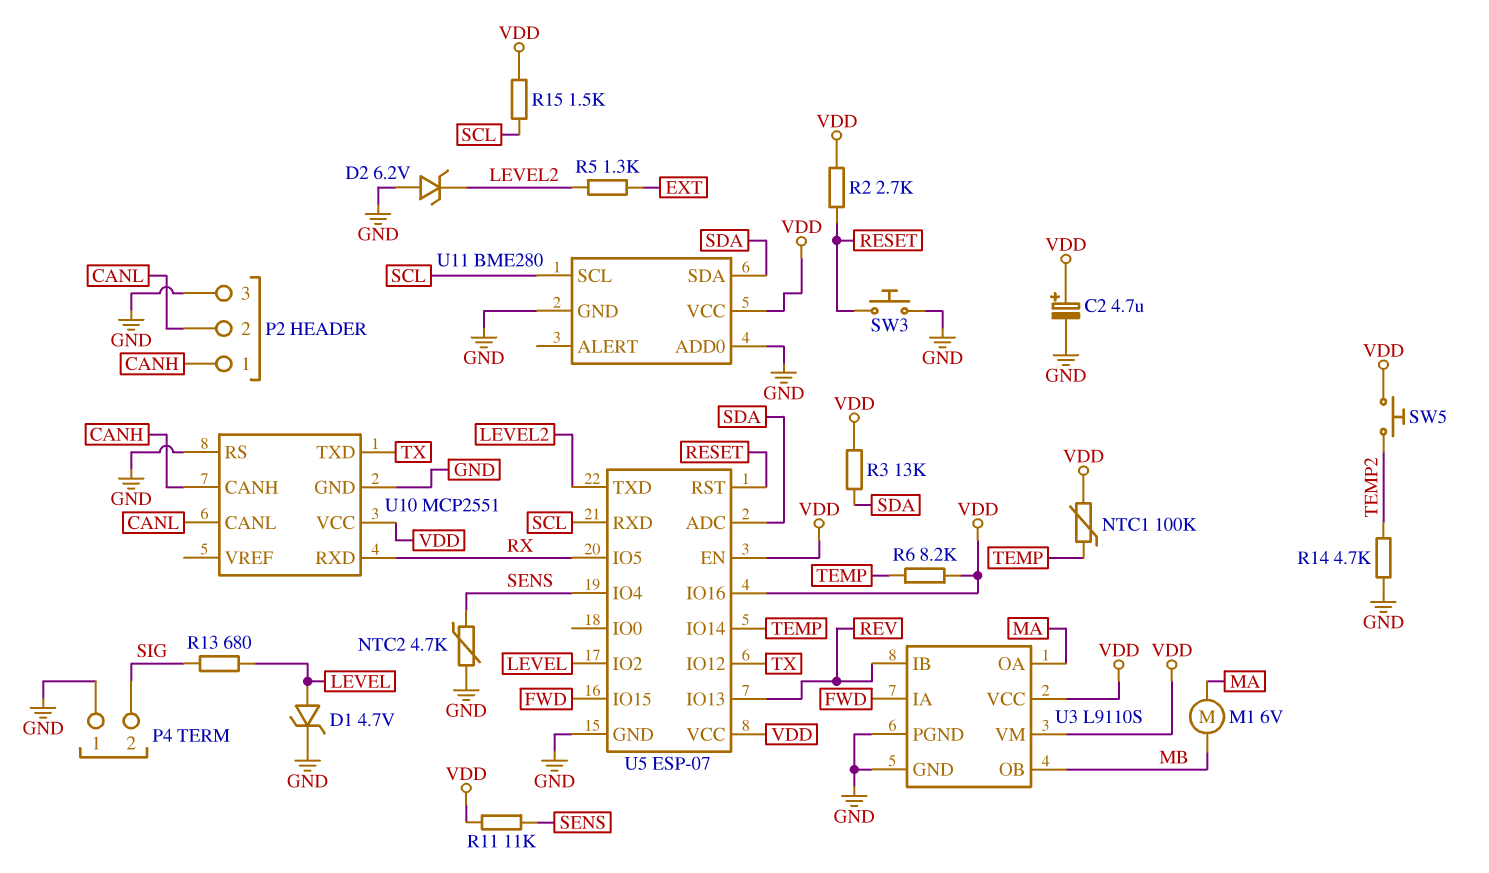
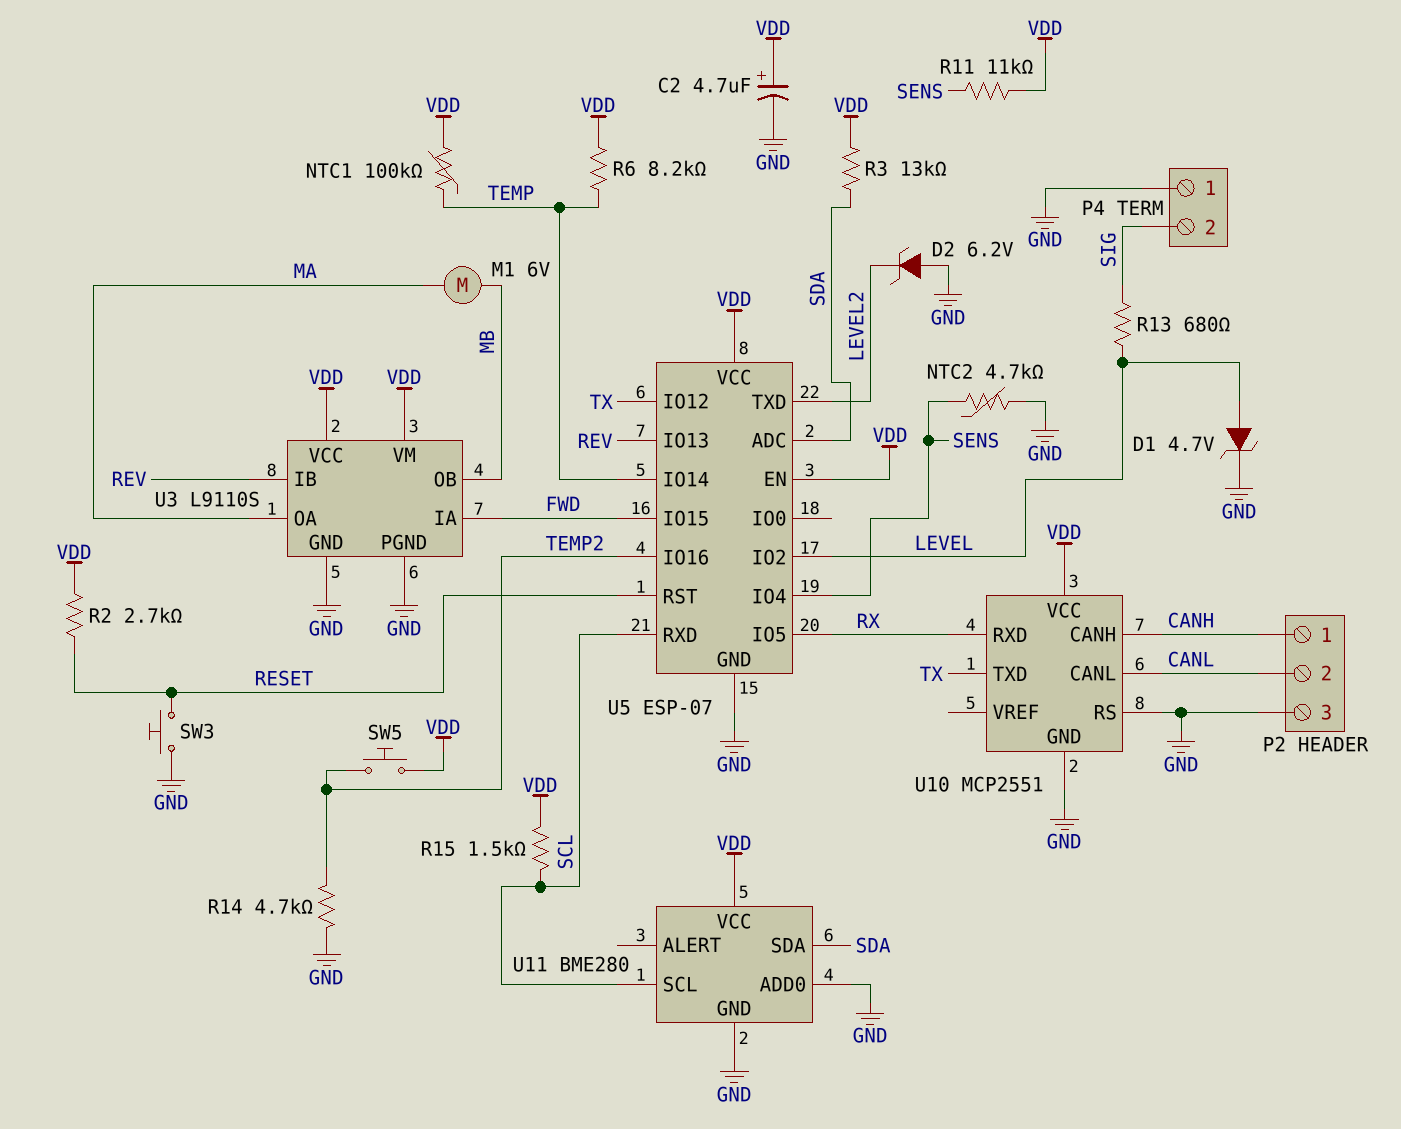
R5: 1.3k (EXT, LEVEL2) -> none
U5 pin IO16: VDD -> TEMP2

